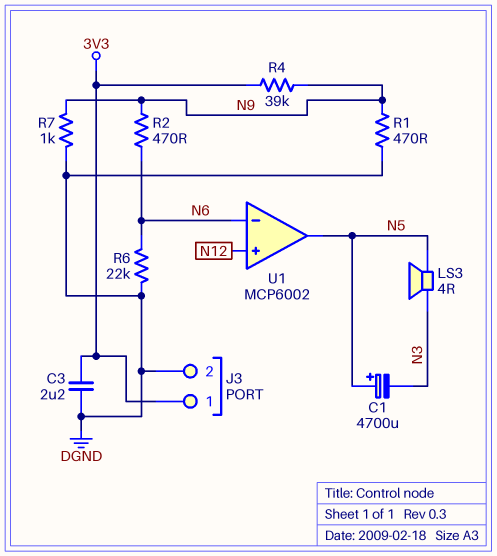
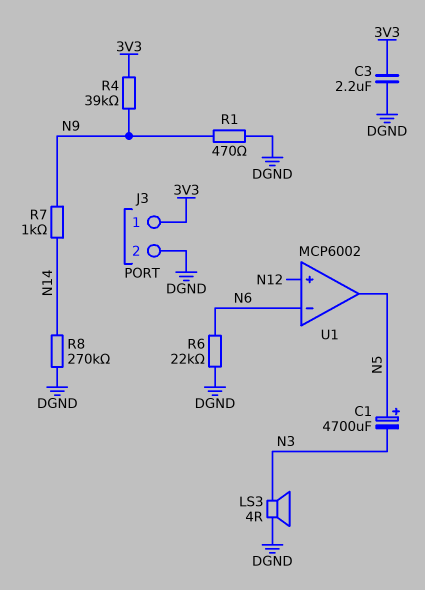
LS3: speaker 4R (N3, N5) -> speaker 4R (DGND, N3)
R2: 470 (N6, N9) -> none
R7: 1k (DGND, N9) -> 1k (N9, N14)
R8: none -> 270k (DGND, N14)

